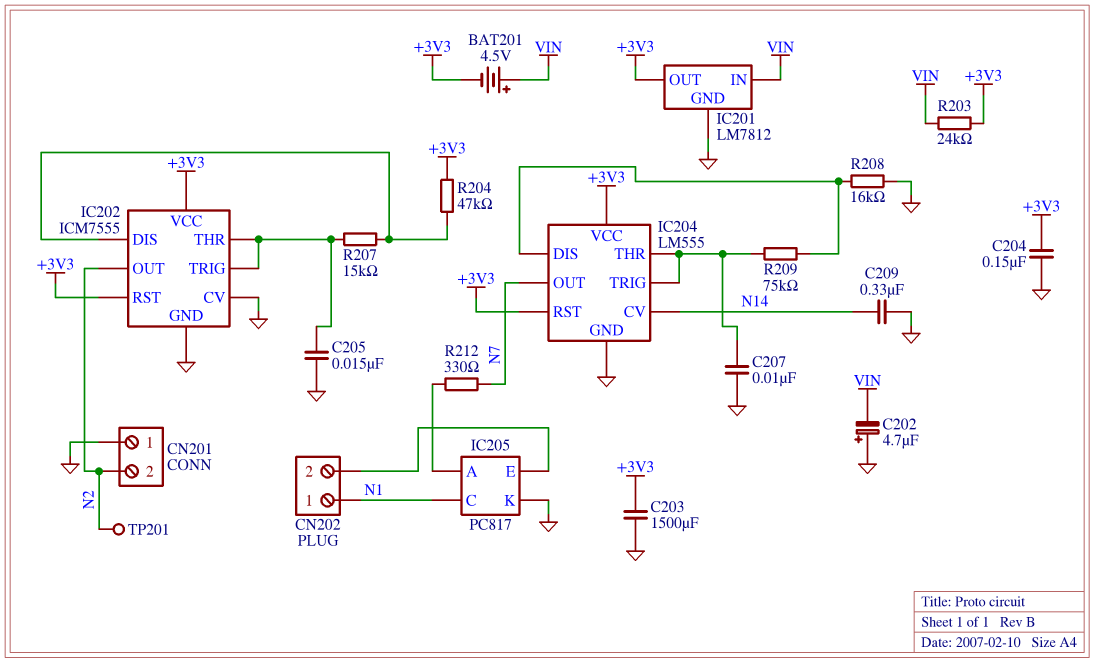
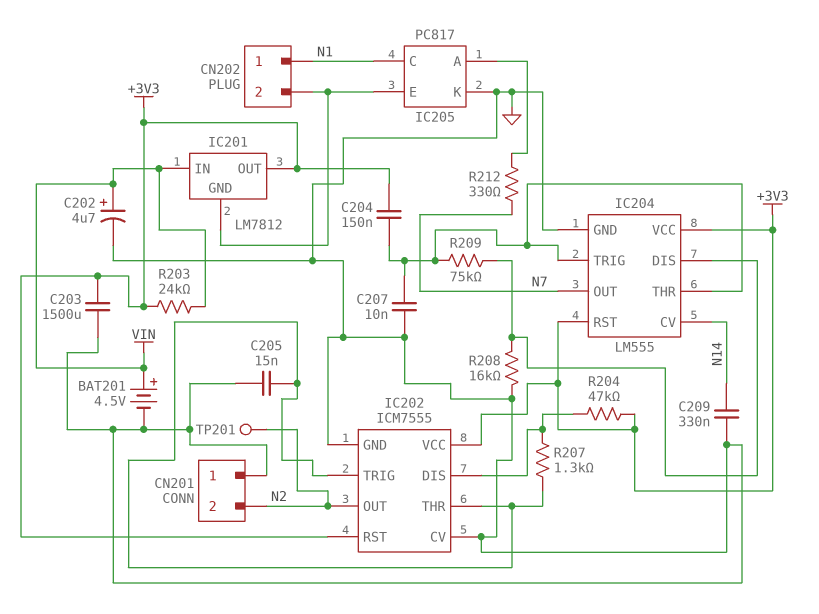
BAT201: 4.5V (plus VIN, minus +3V3) -> 4.5V (plus VIN, minus GND)
C202: 4.7uF (plus GND, minus VIN) -> 4.7uF (plus VIN, minus GND)
C204: 150nF (+3V3, GND) -> 150nF (+3V3, IC204/THR)
IC201 pin GND: GND -> CN202/2
R207: 15k (IC202/DIS, IC202/THR) -> 1.3k (IC202/DIS, IC202/THR)

